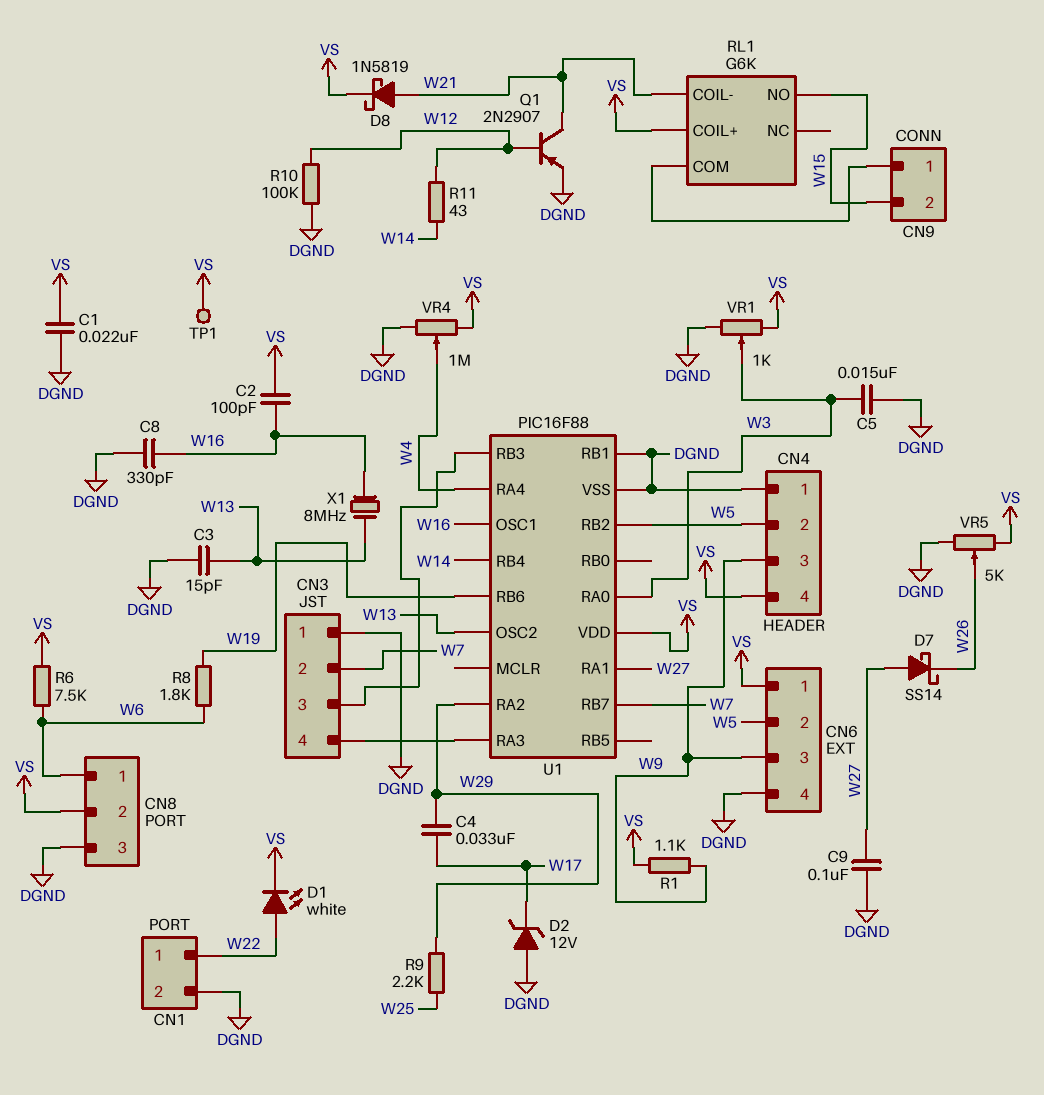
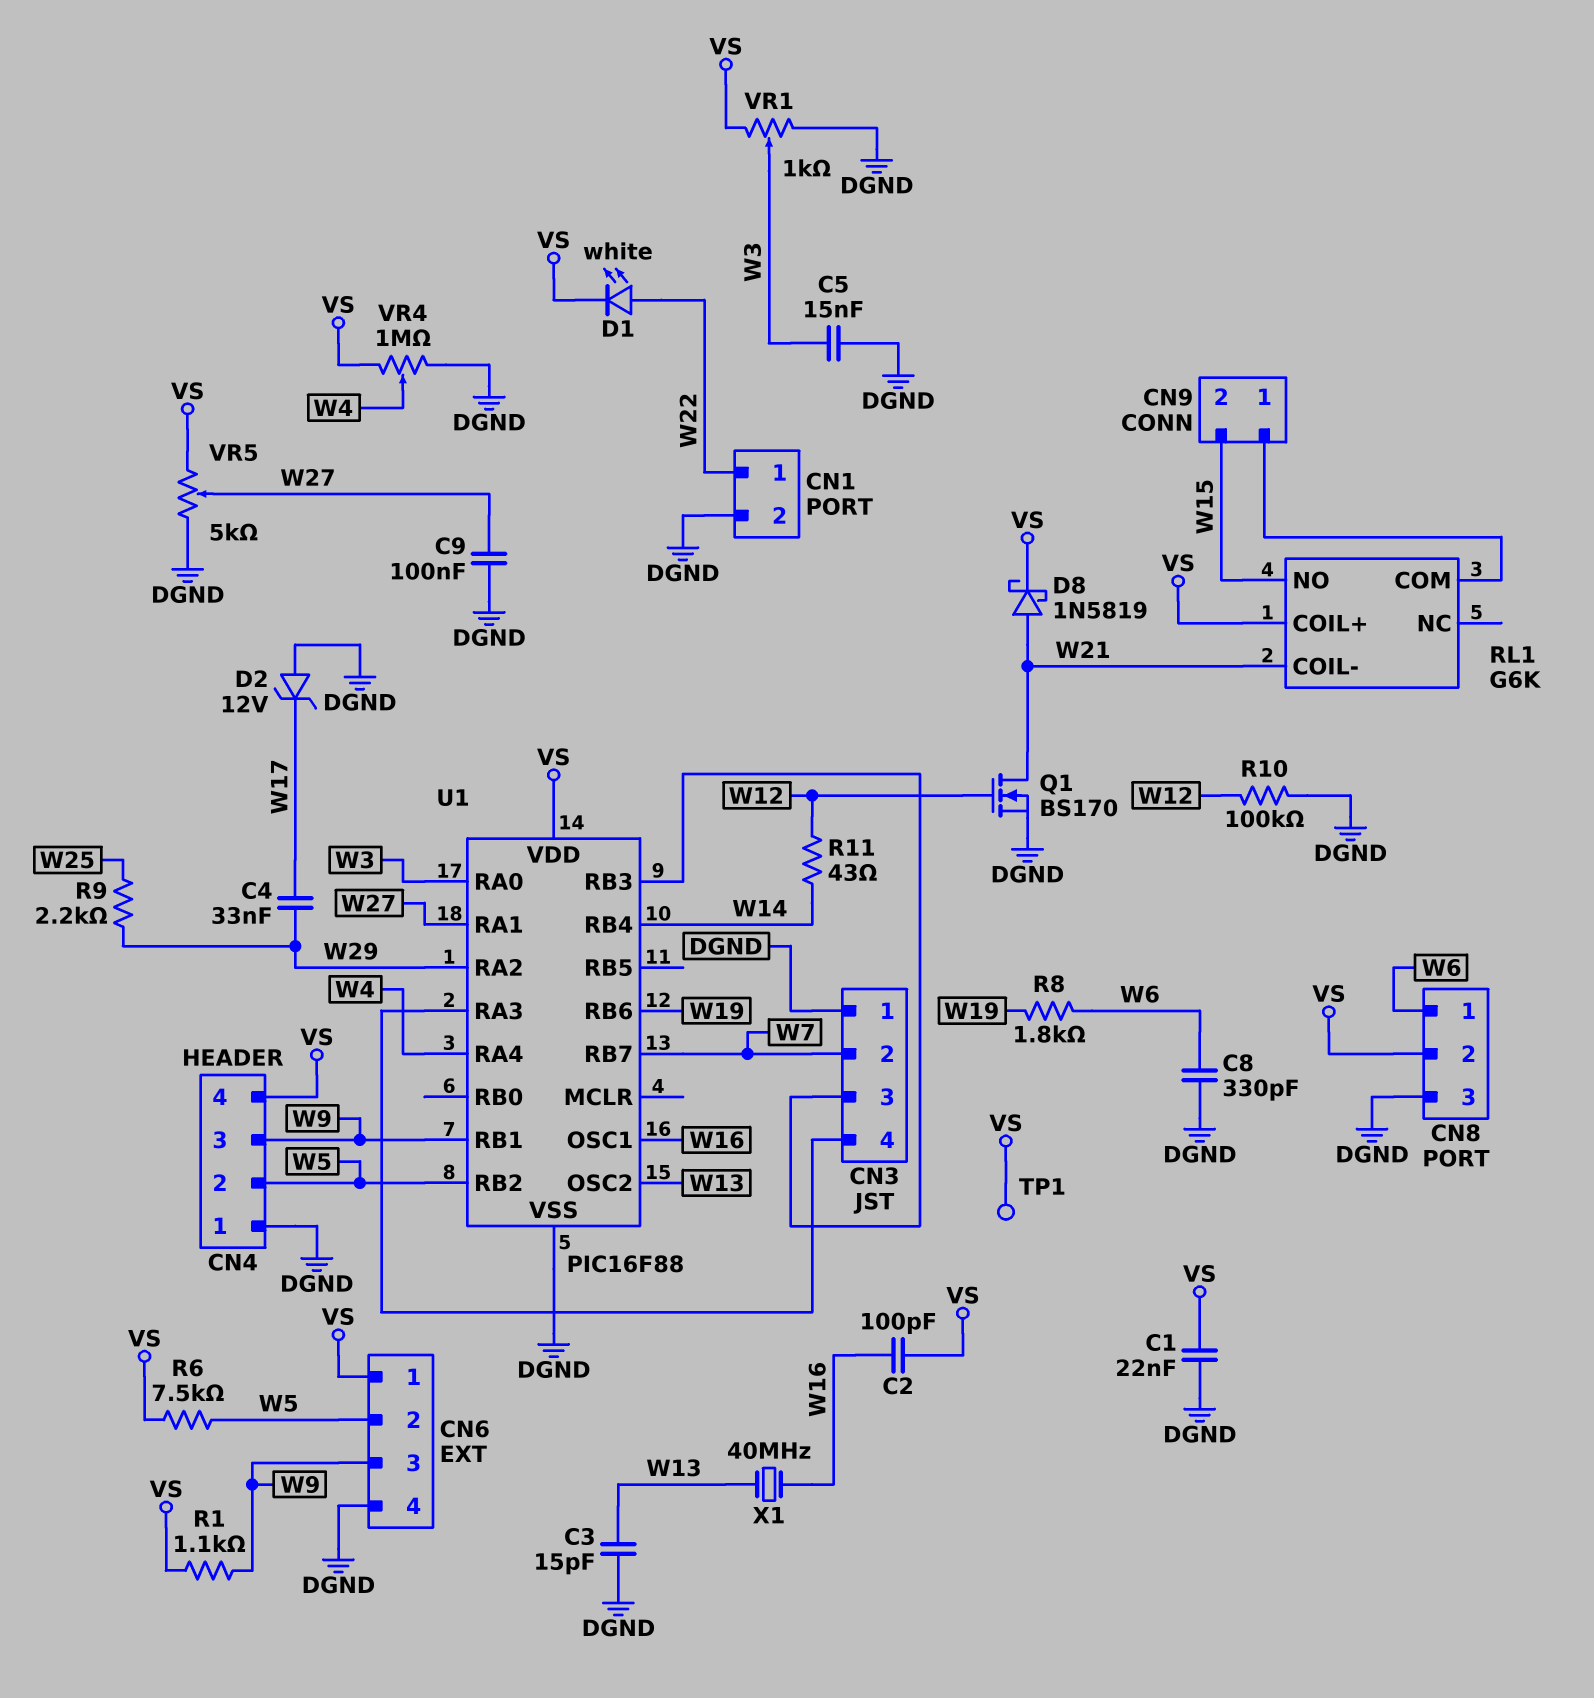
C8: 330pF (DGND, W16) -> 330pF (DGND, W6)
D7: schottky SS14 (A W27, K W26) -> none
Q1: PNP 2N2907 (B W12, C W21, E DGND) -> NMOS BS170 (G W12, D W21, S DGND)
R6: 7.5k (VS, W6) -> 7.5k (VS, W5)
U1 pin RB1: DGND -> W9
VR5: 5k (DGND, VS, wiper W26) -> 5k (DGND, VS, wiper W27)
X1: 8MHz (W13, W16) -> 40MHz (W13, W16)

